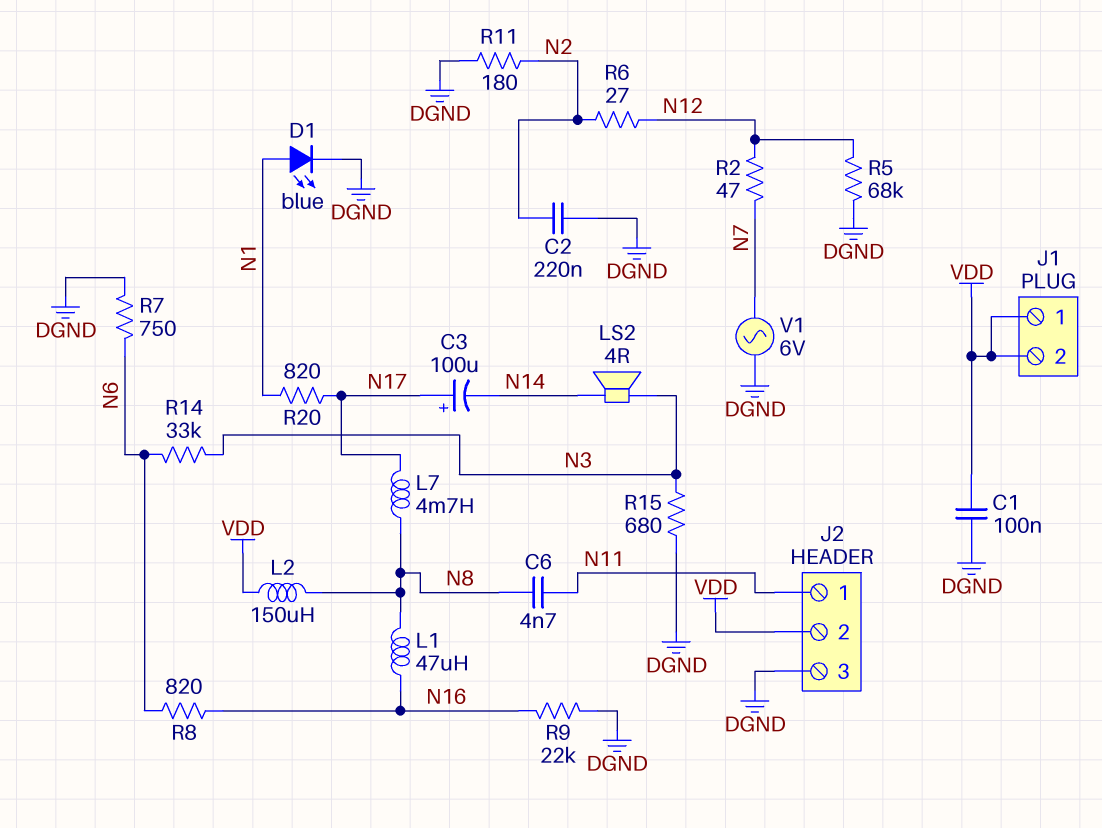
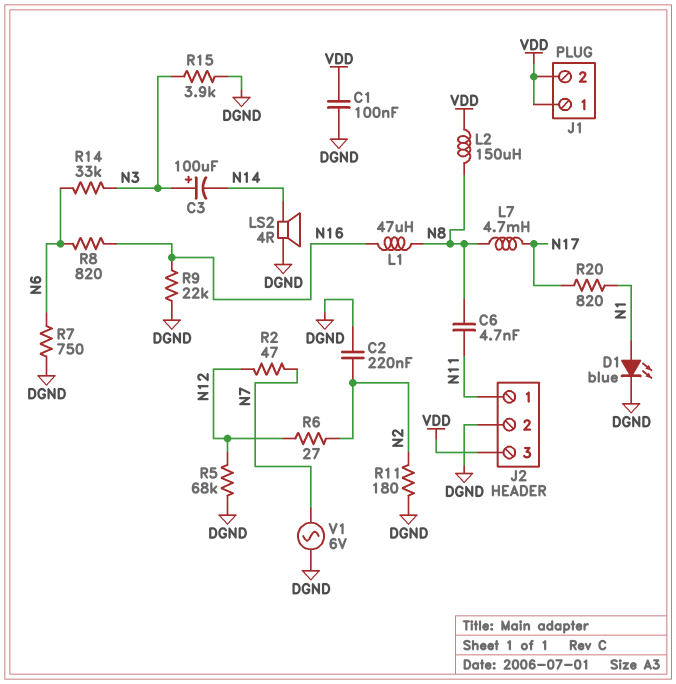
C3: 100uF (plus N17, minus N14) -> 100uF (plus N3, minus N14)
J2 pin 2: VDD -> DGND
J2 pin 3: DGND -> VDD
LS2: speaker 4R (N3, N14) -> speaker 4R (DGND, N14)
R15: 680 (DGND, N3) -> 3.9k (DGND, N3)

